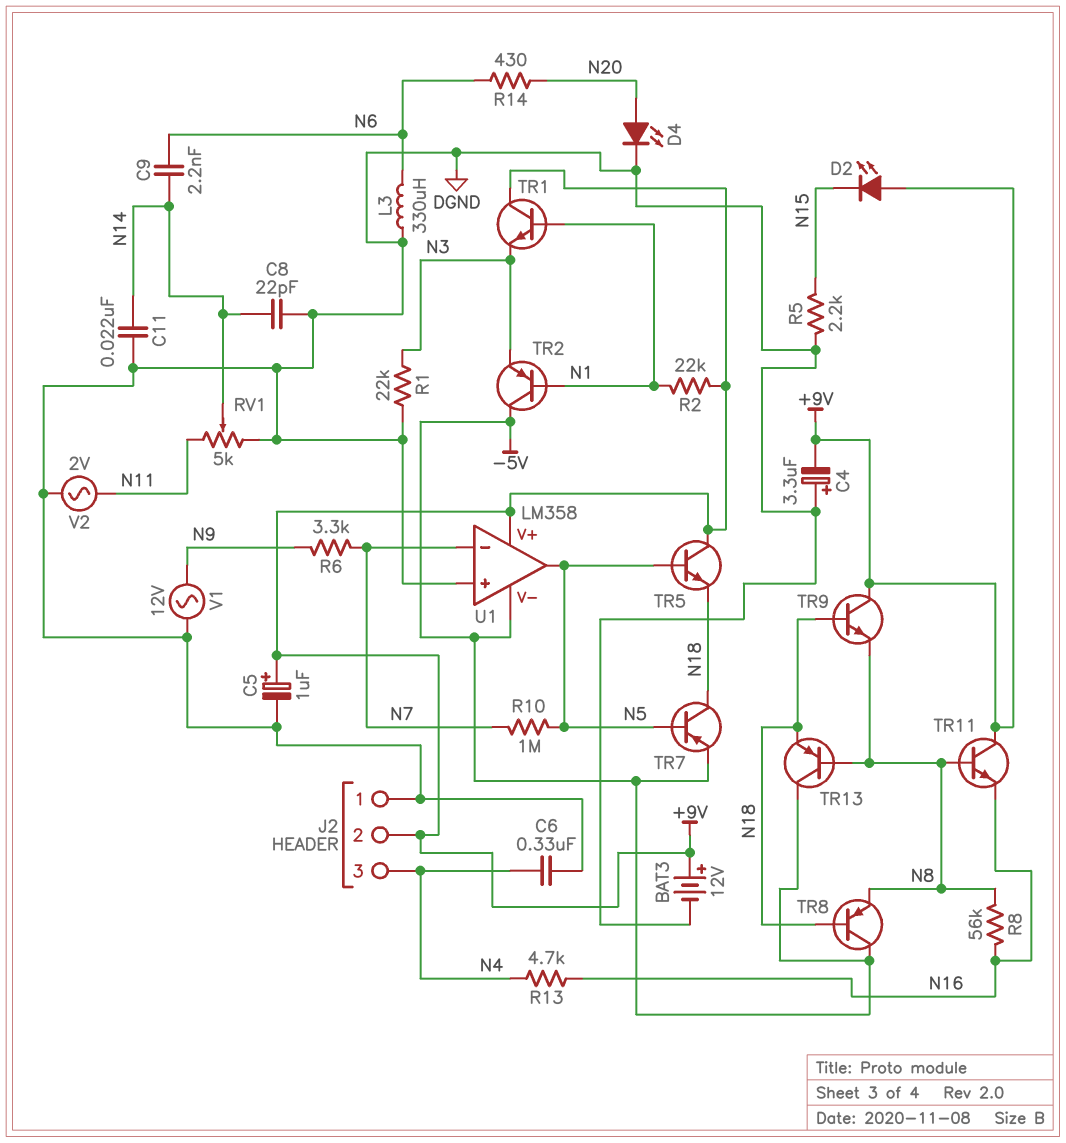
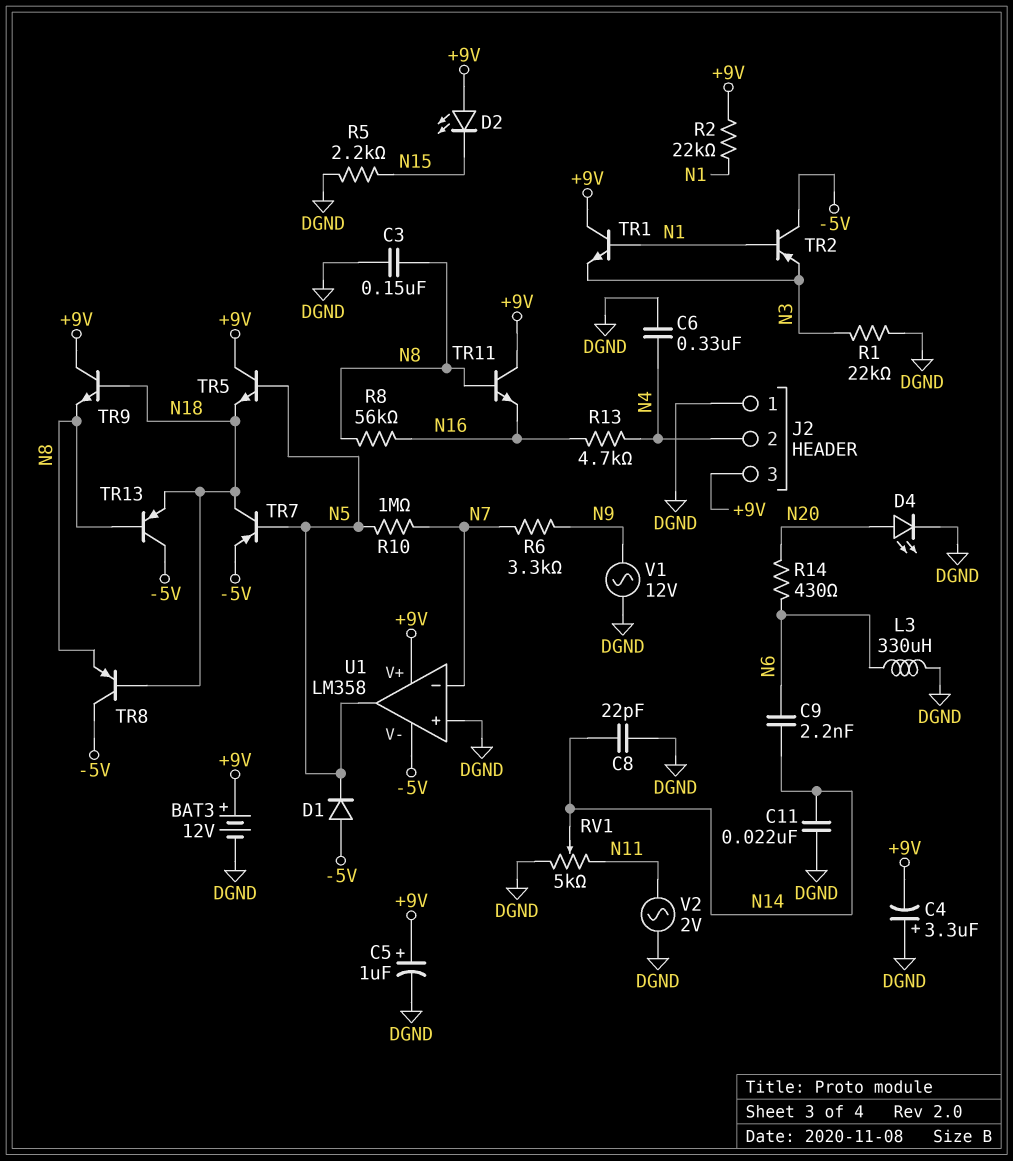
C3: none -> 150nF (DGND, N8)
D1: none -> diode (A -5V, K N5)
J2 pin 2: +9V -> N4
J2 pin 3: N4 -> +9V

